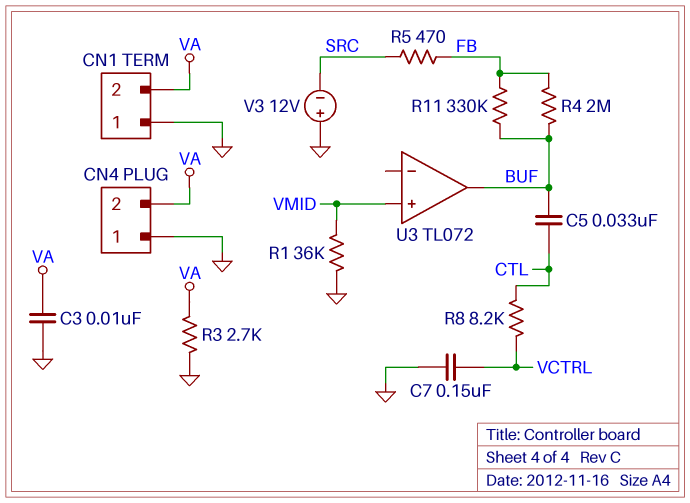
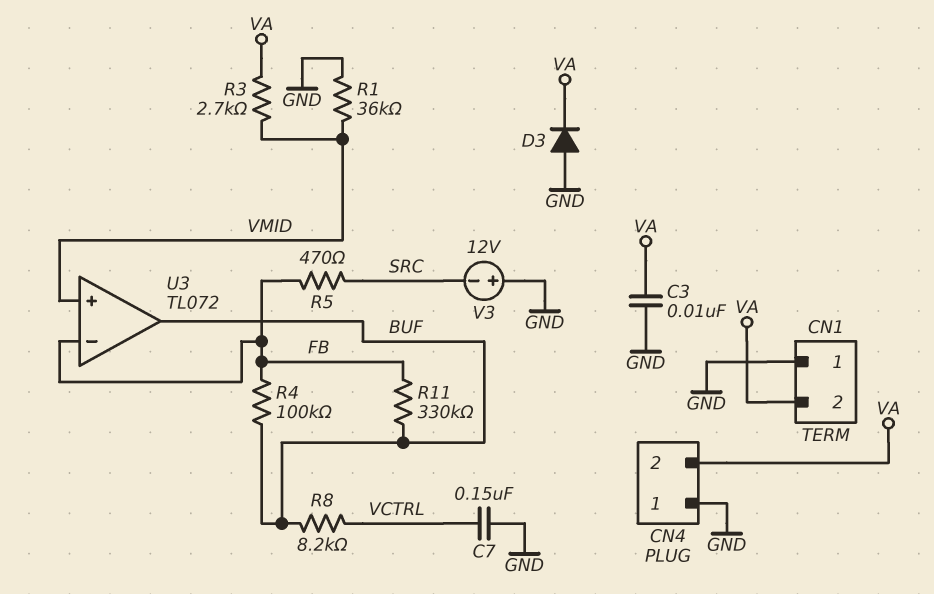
C5: 33nF (BUF, CTL) -> none
D3: none -> diode (A GND, K VA)
R3: 2.7k (GND, VA) -> 2.7k (VA, VMID)
R4: 2M (BUF, FB) -> 100k (BUF, FB)
R8: 8.2k (CTL, VCTRL) -> 8.2k (BUF, VCTRL)
U3 pin in-: none -> FB

